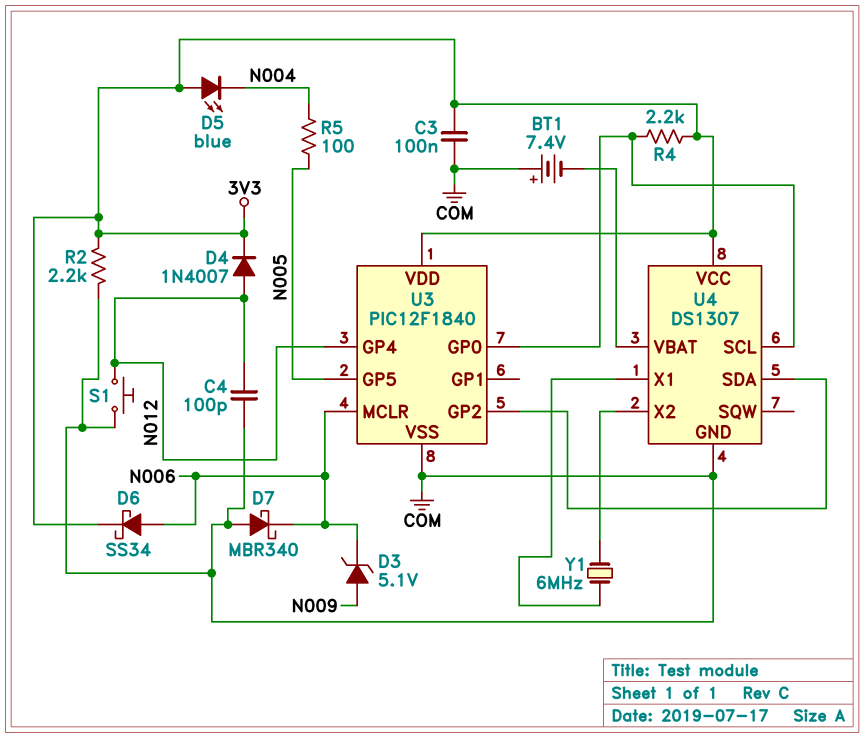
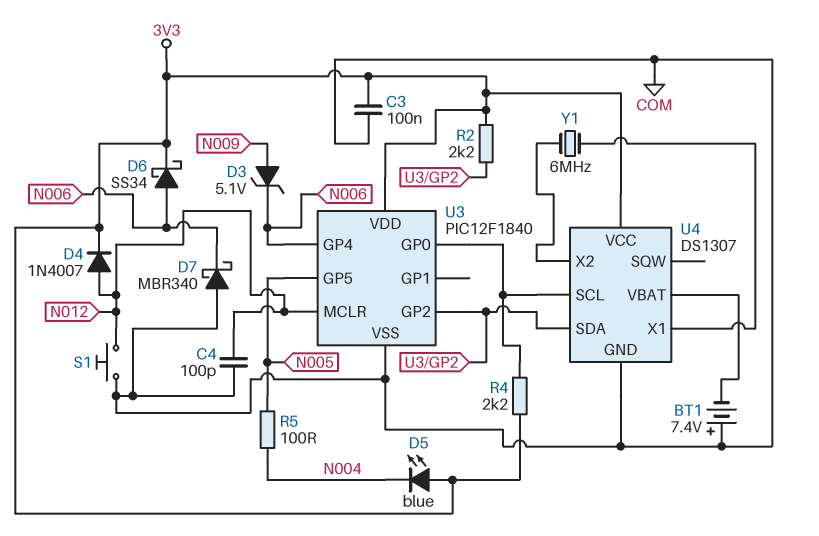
R2: 2.2k (3V3, COM) -> 2.2k (3V3, U3/GP2)
U3 pin GP4: N012 -> N006
U3 pin MCLR: N006 -> N012

